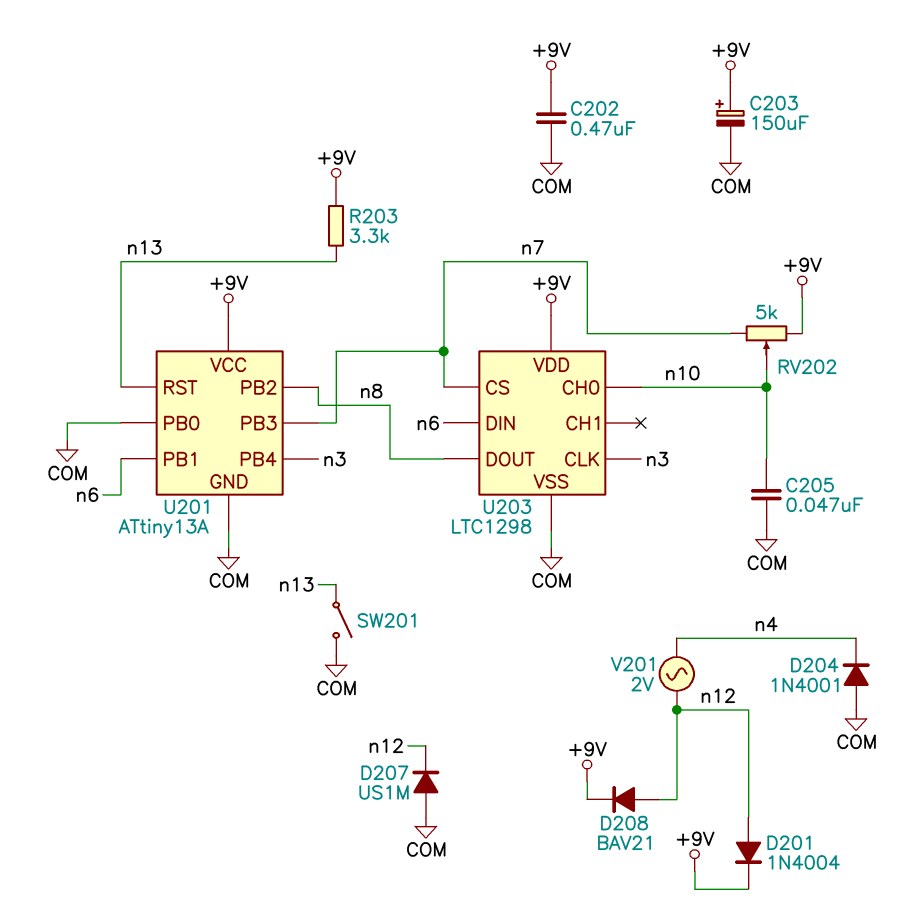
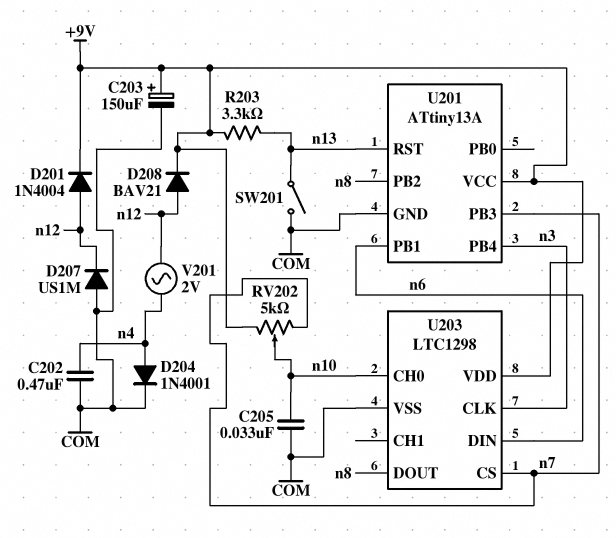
C202: 470nF (+9V, COM) -> 470nF (COM, n4)
C205: 47nF (COM, n10) -> 33nF (COM, n10)
D204: diode 1N4001 (A COM, K n4) -> diode 1N4001 (A n4, K COM)
U201 pin PB0: COM -> none

